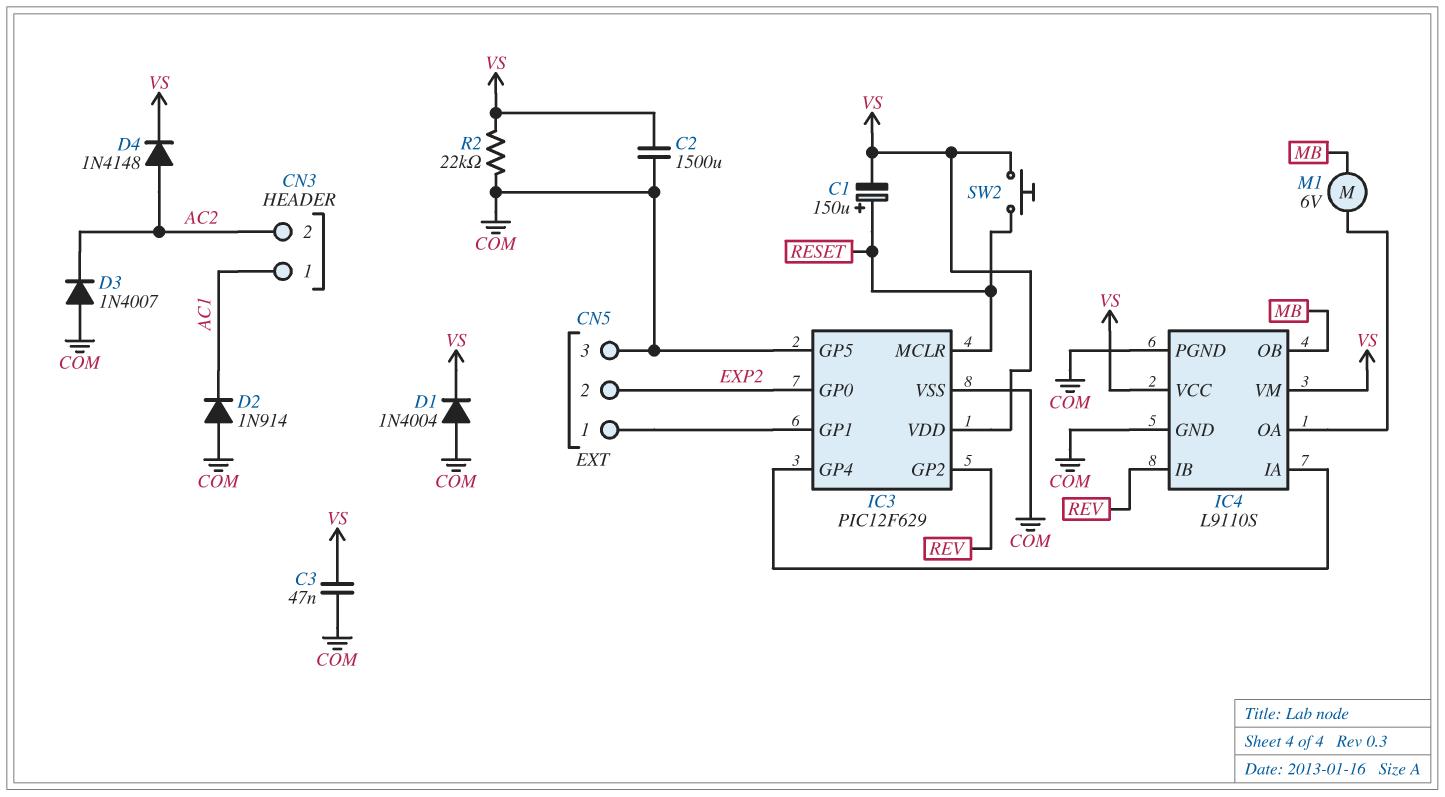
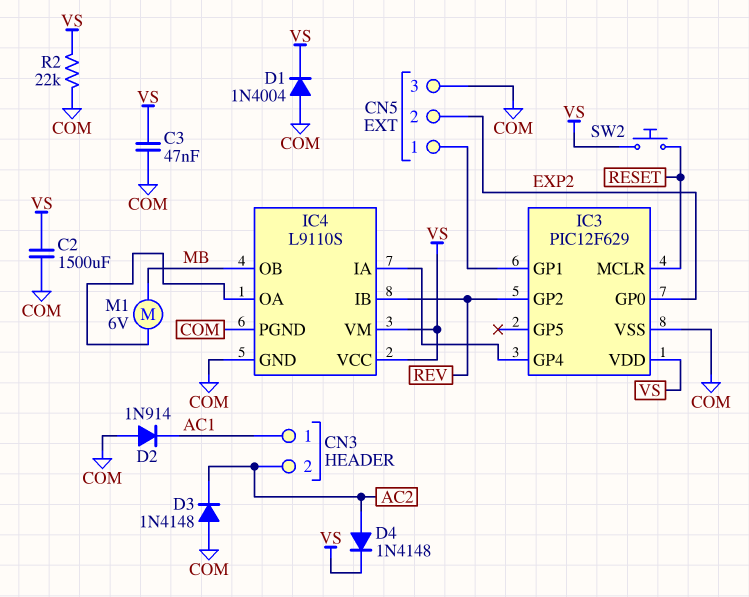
C1: 150uF (plus RESET, minus VS) -> none
D3: diode 1N4007 (A COM, K AC2) -> diode 1N4148 (A COM, K AC2)
IC3 pin GP5: COM -> none

